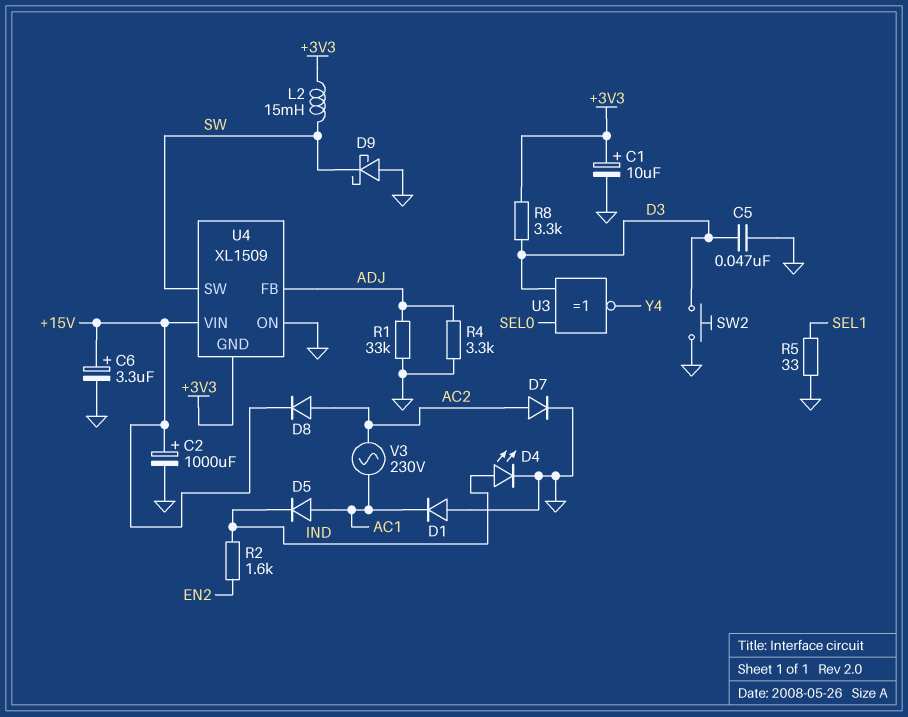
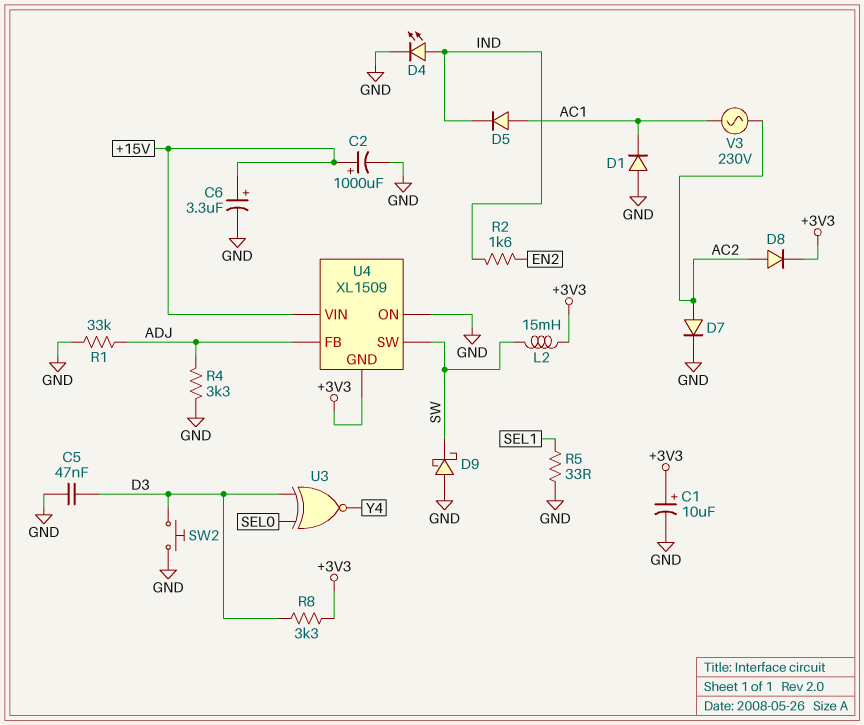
D8: diode (A AC2, K +15V) -> diode (A AC2, K +3V3)

